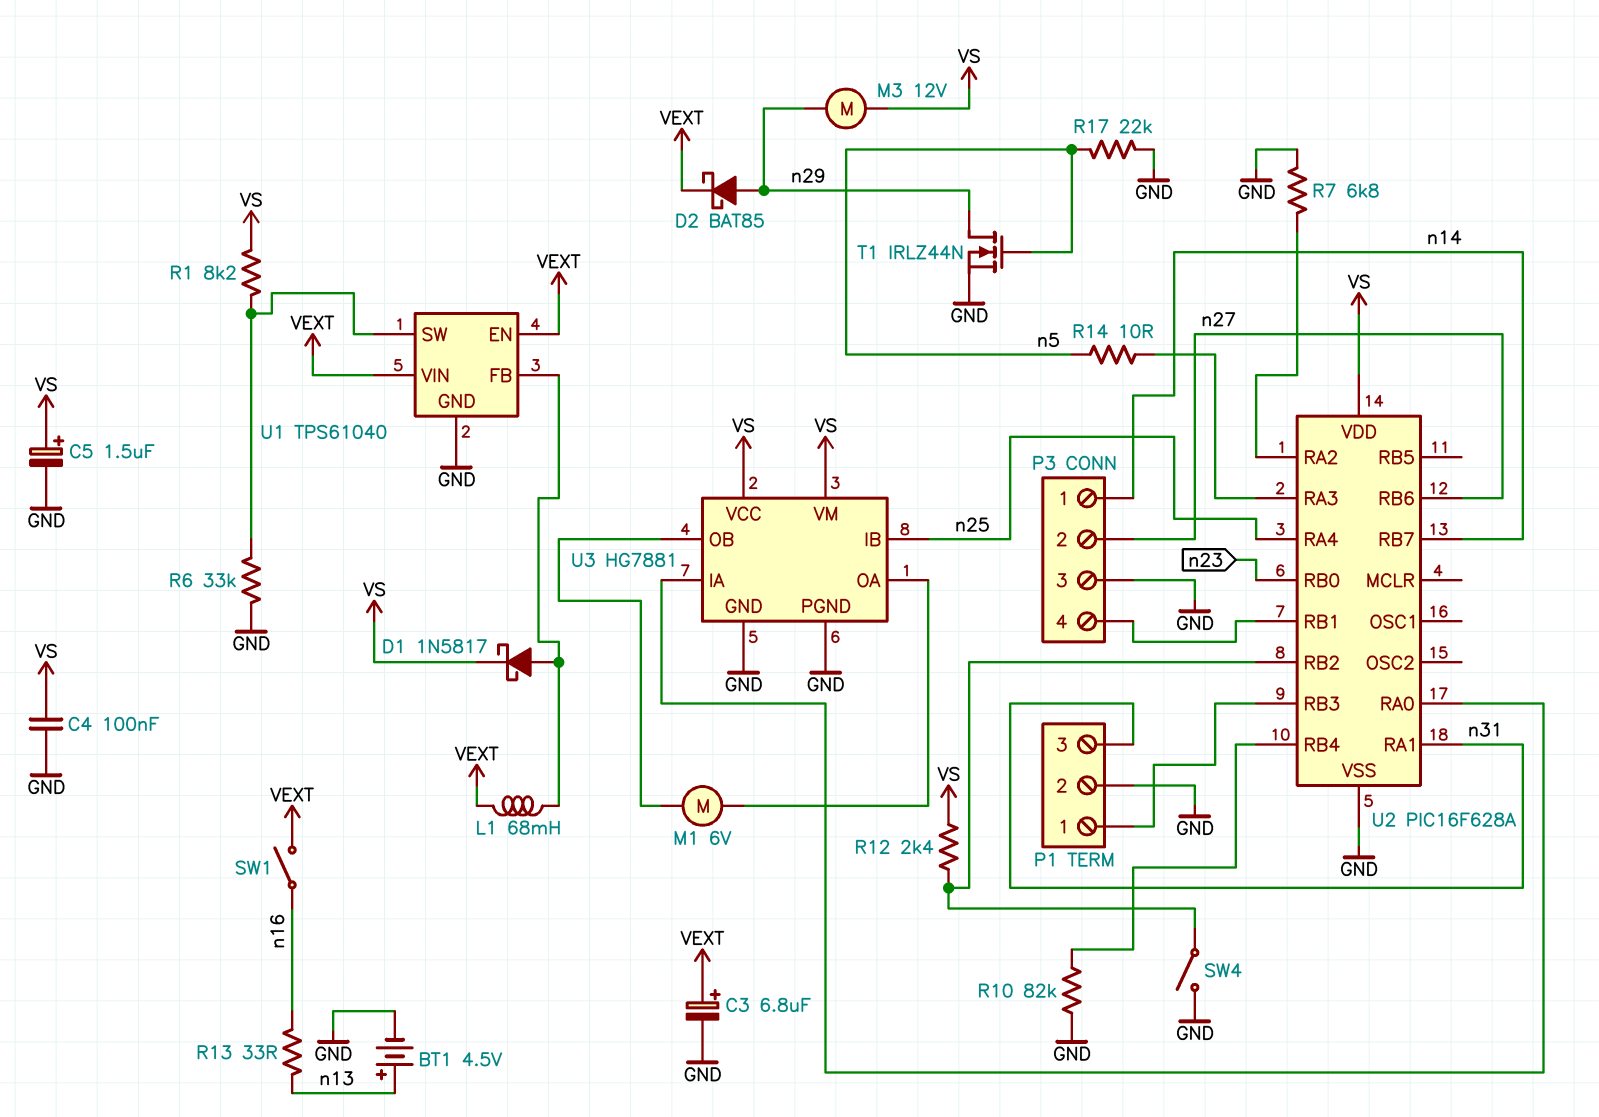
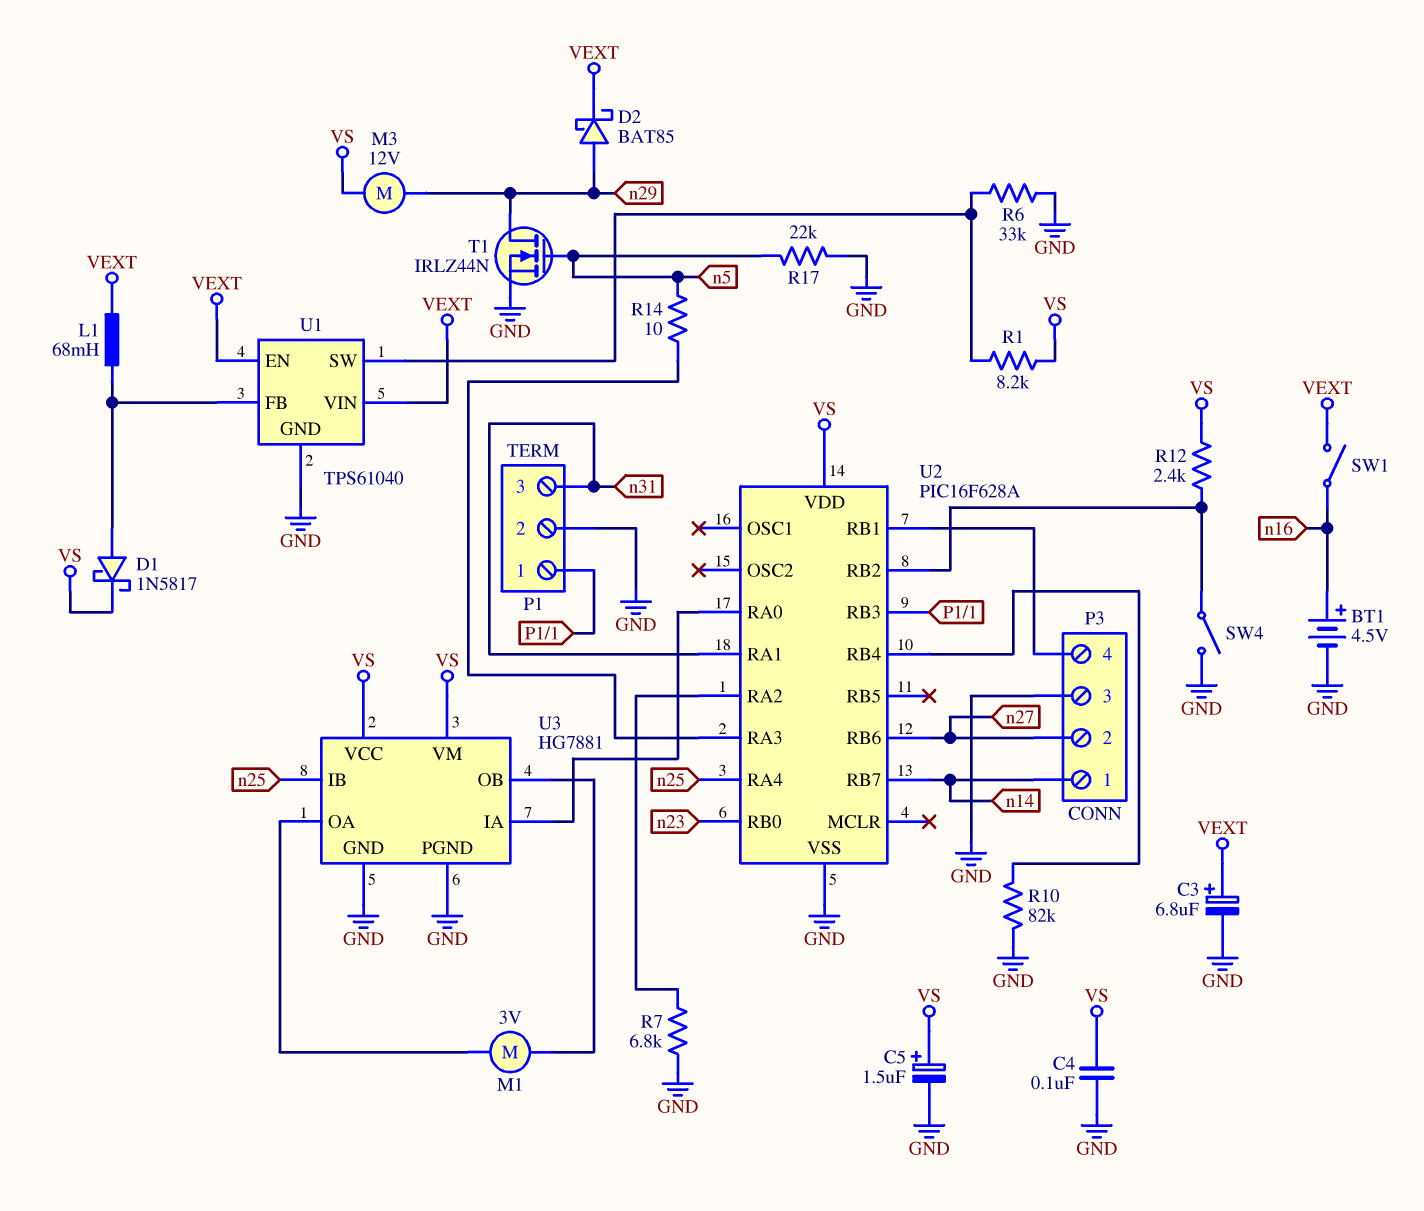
BT1: 4.5V (plus n13, minus GND) -> 4.5V (plus n16, minus GND)
M1: motor 6V (U3/OA, U3/OB) -> motor 3V (U3/OA, U3/OB)
R13: 33 (n13, n16) -> none

